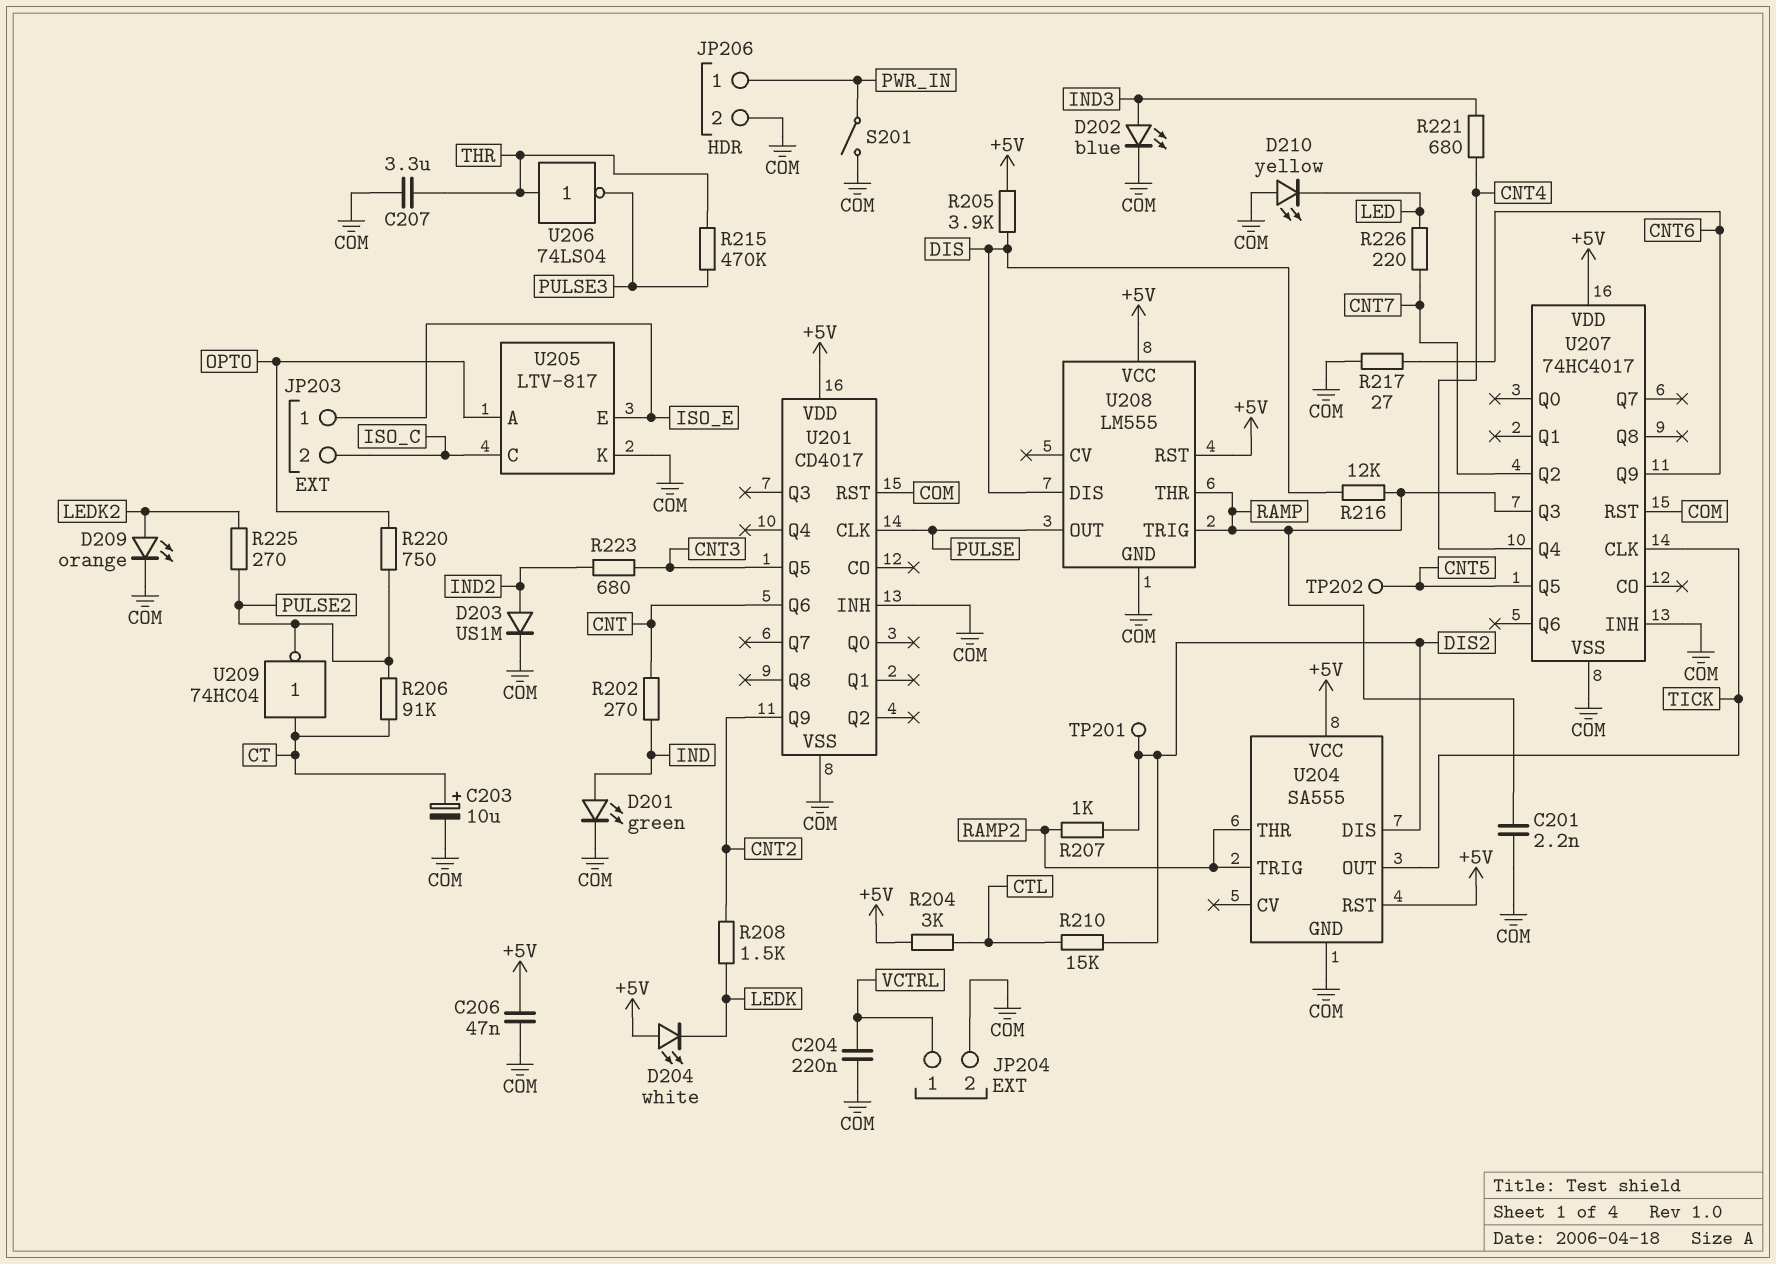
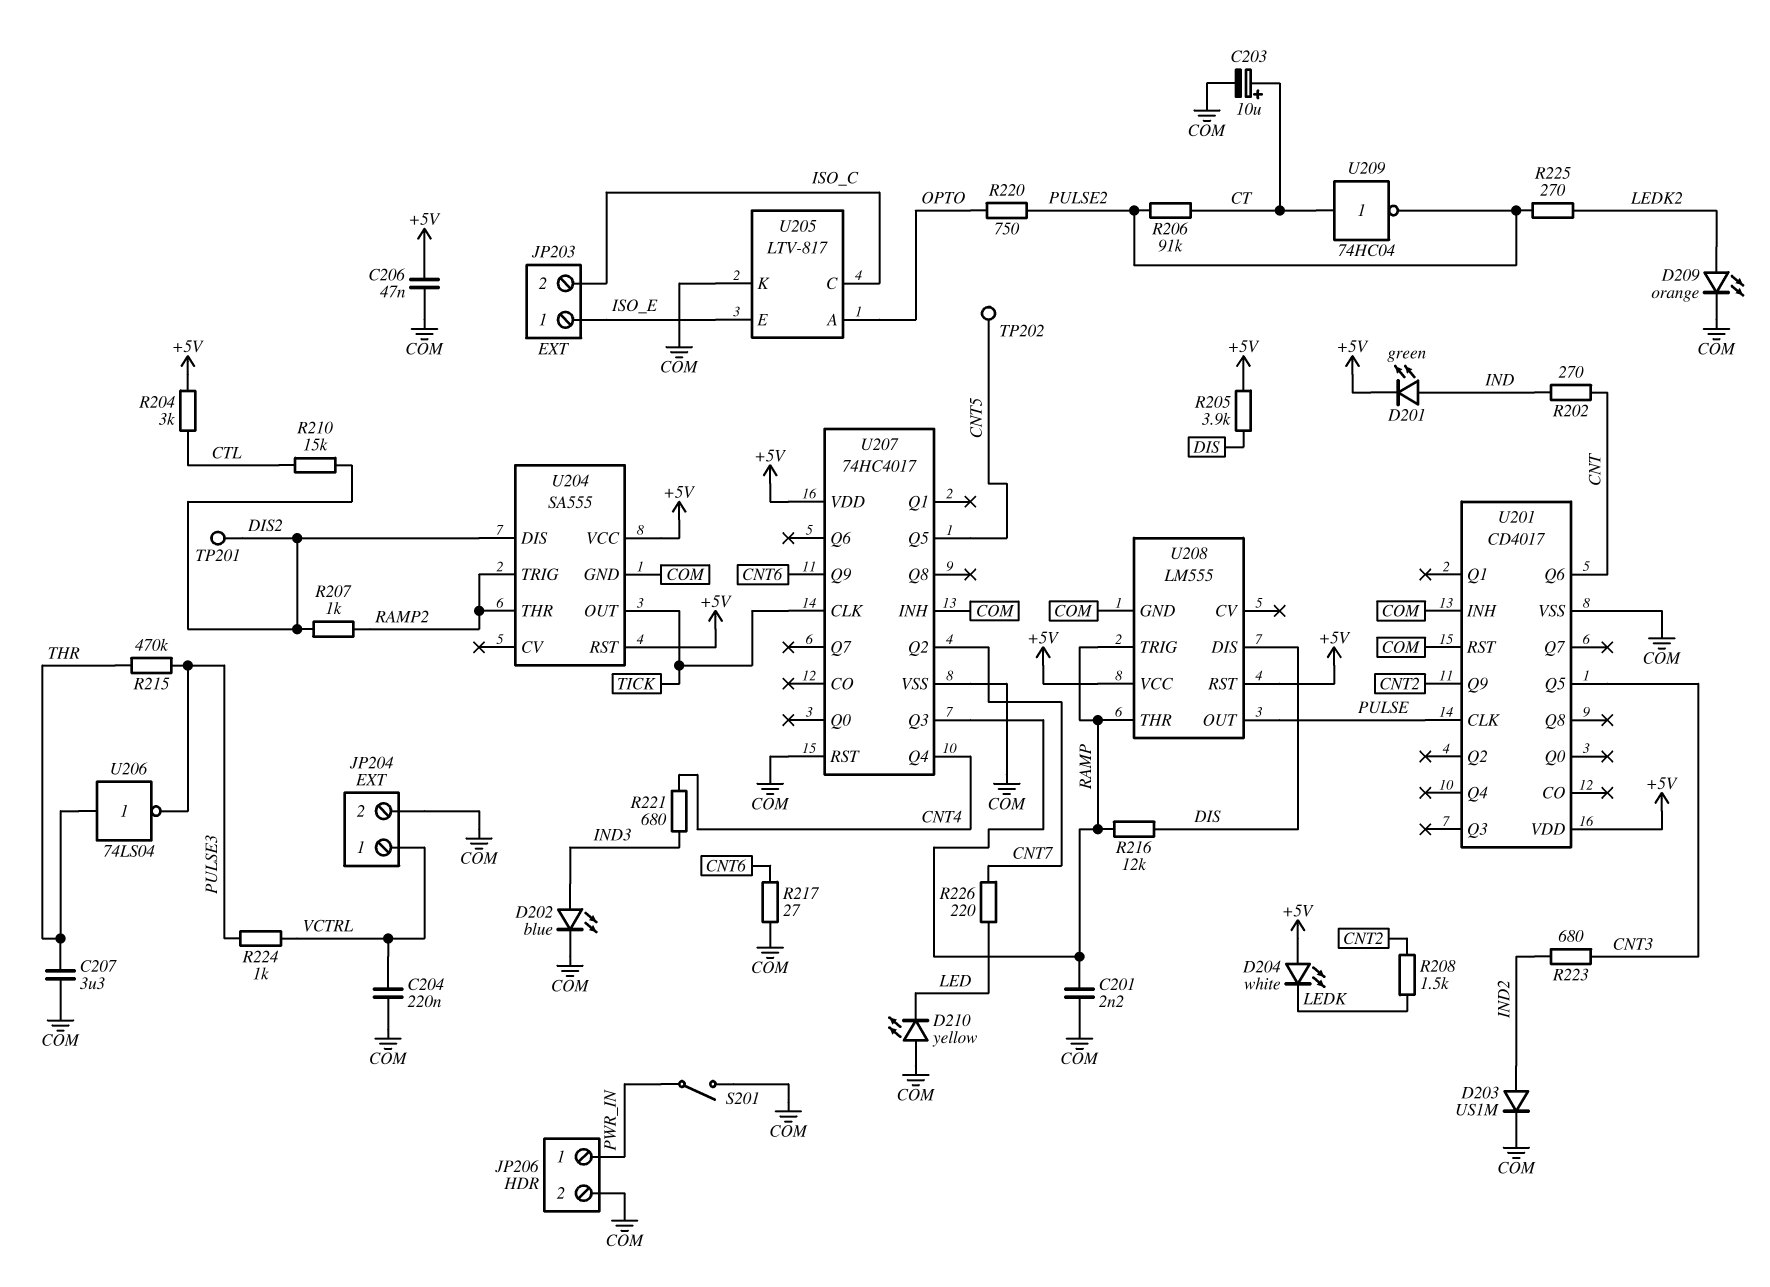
D201: LED green (A IND, K COM) -> LED green (A IND, K +5V)
R224: none -> 1k (PULSE3, VCTRL)

